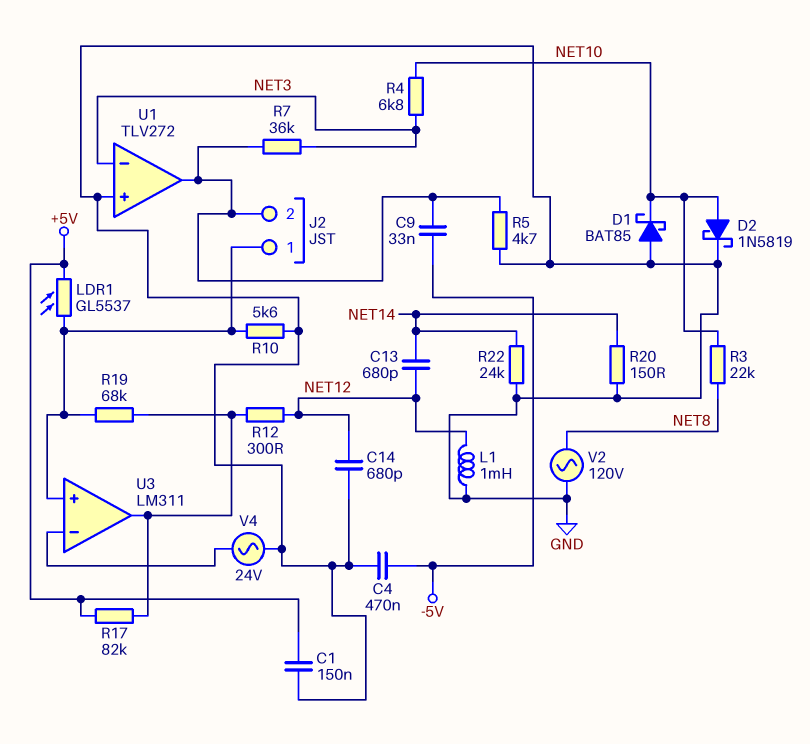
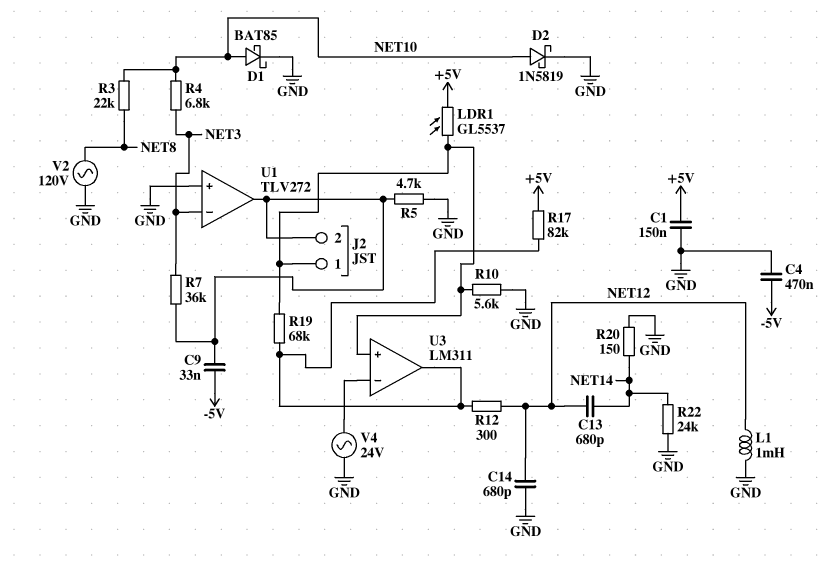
D1: schottky BAT85 (A GND, K NET10) -> schottky BAT85 (A NET10, K GND)

